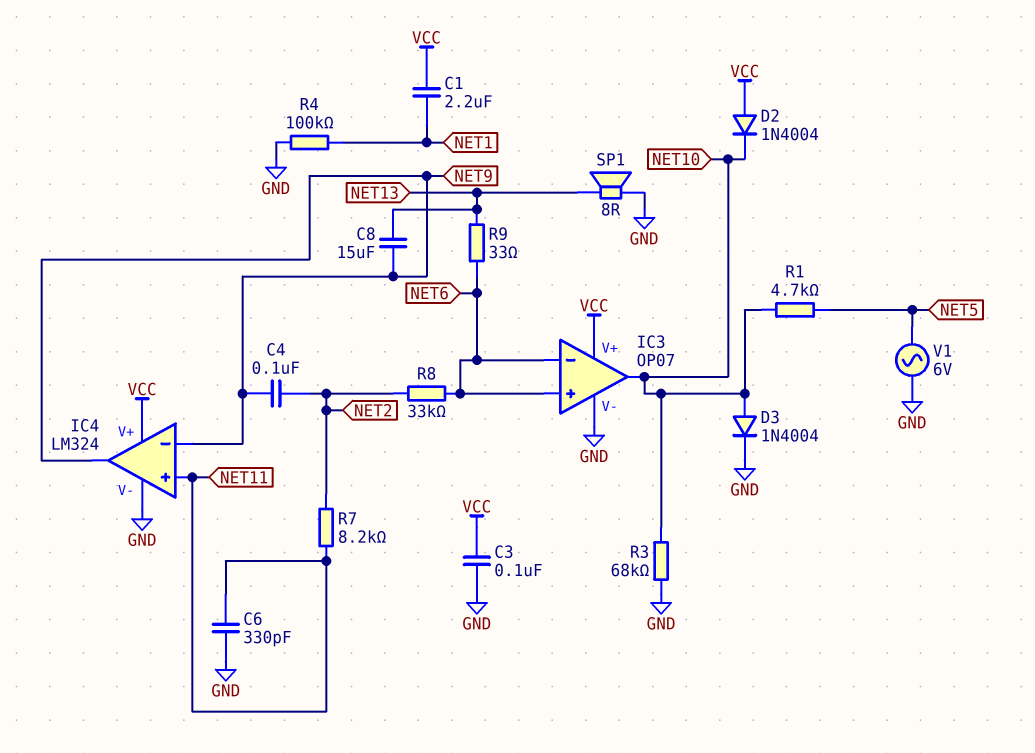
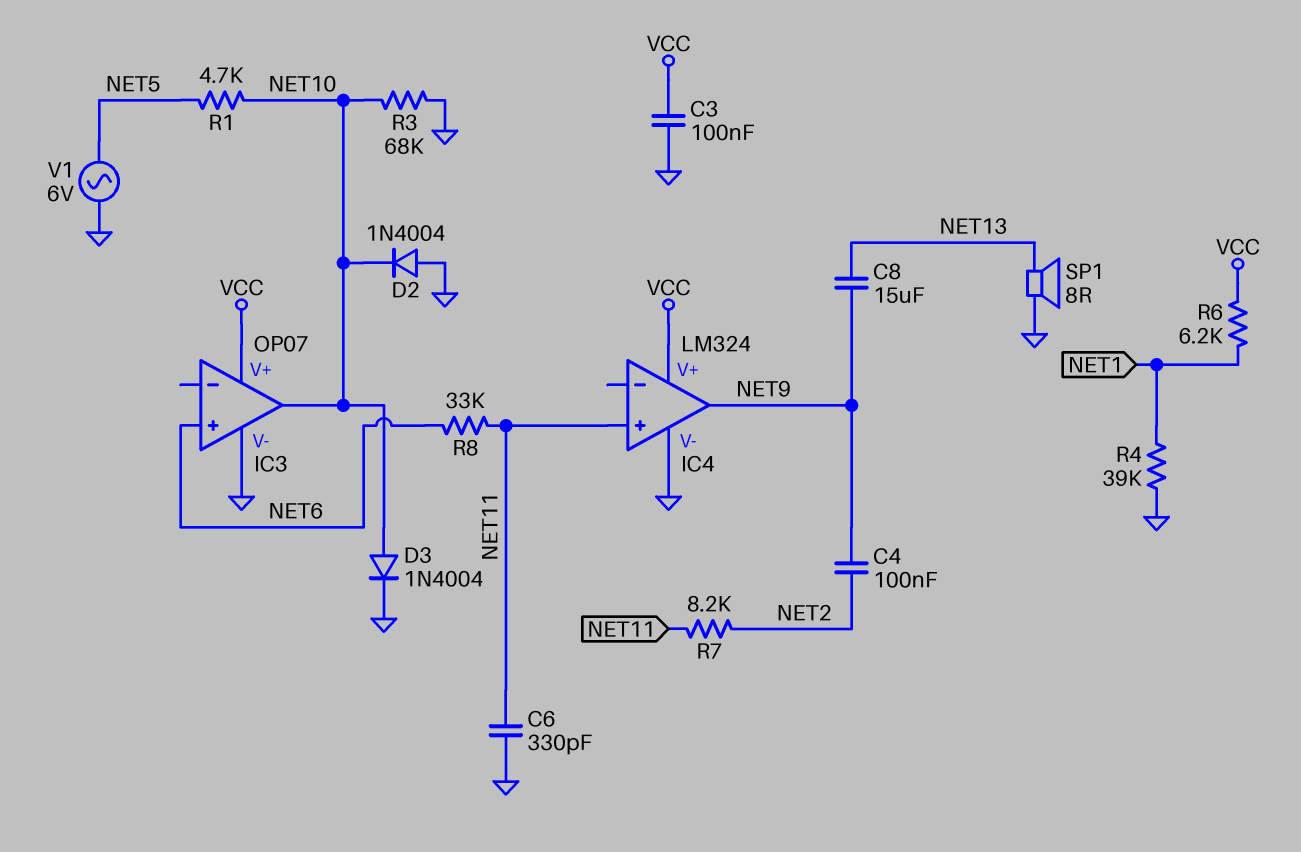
C1: 2.2uF (NET1, VCC) -> none
D2: diode 1N4004 (A VCC, K NET10) -> diode 1N4004 (A GND, K NET10)
IC3 pin in-: NET6 -> none
IC4 pin in-: NET9 -> none
R4: 100k (GND, NET1) -> 39k (GND, NET1)
R6: none -> 6.2k (NET1, VCC)
R8: 33k (NET2, NET6) -> 33k (NET6, NET11)
R9: 33 (NET6, NET13) -> none

